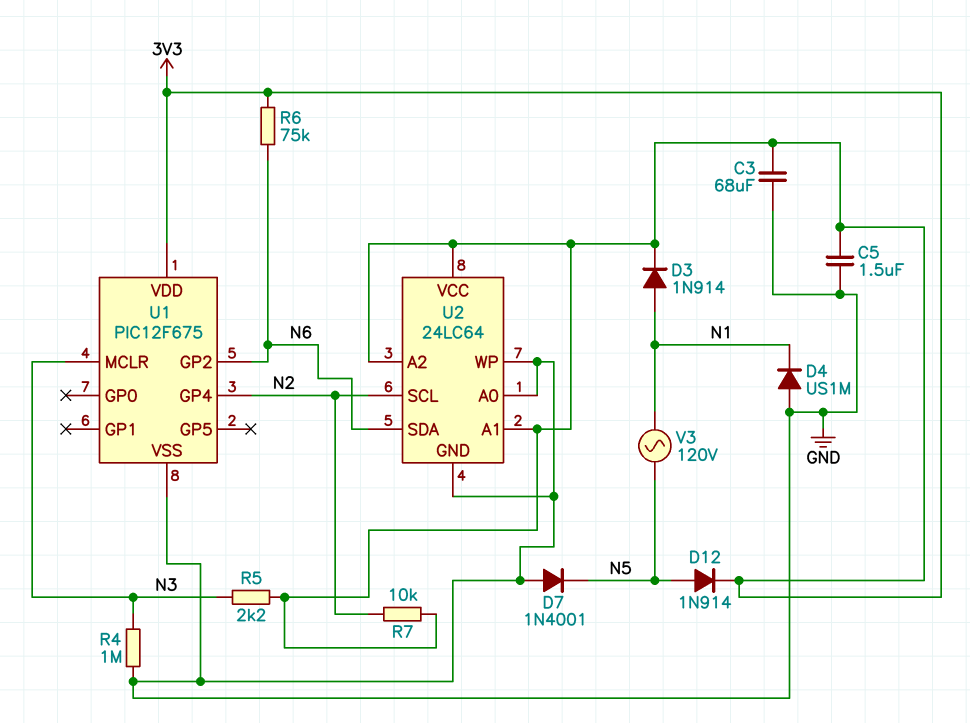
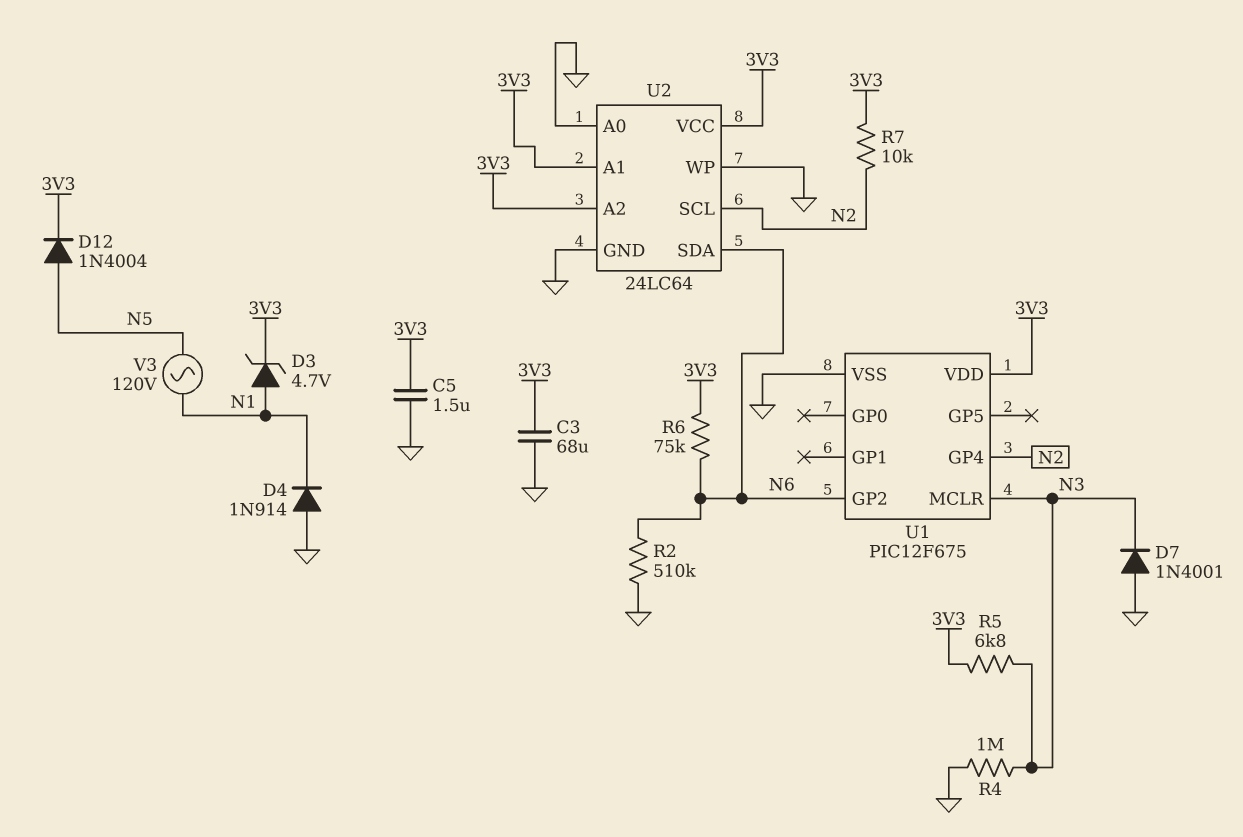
D3: diode 1N914 (A N1, K 3V3) -> zener 4.7V (A N1, K 3V3)
D4: diode US1M (A GND, K N1) -> diode 1N914 (A GND, K N1)
D7: diode 1N4001 (A GND, K N5) -> diode 1N4001 (A GND, K N3)
D12: diode 1N914 (A N5, K 3V3) -> diode 1N4004 (A N5, K 3V3)
R2: none -> 510k (GND, N6)
R5: 2.2k (3V3, N3) -> 6.8k (3V3, N3)

